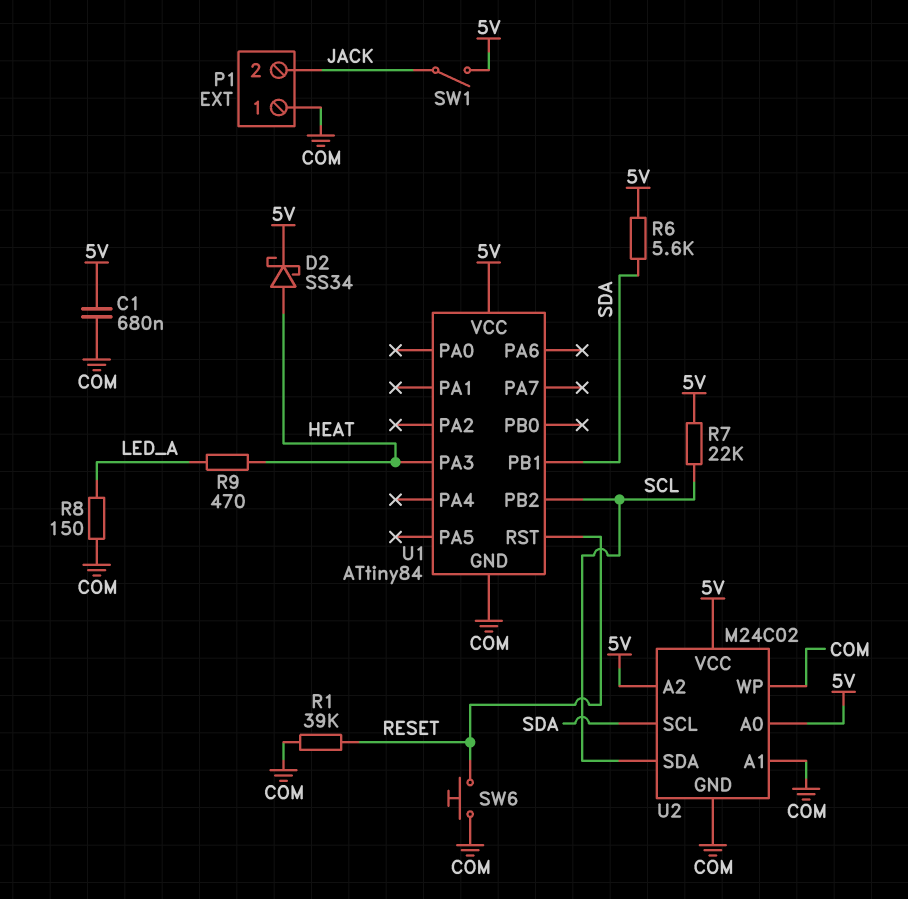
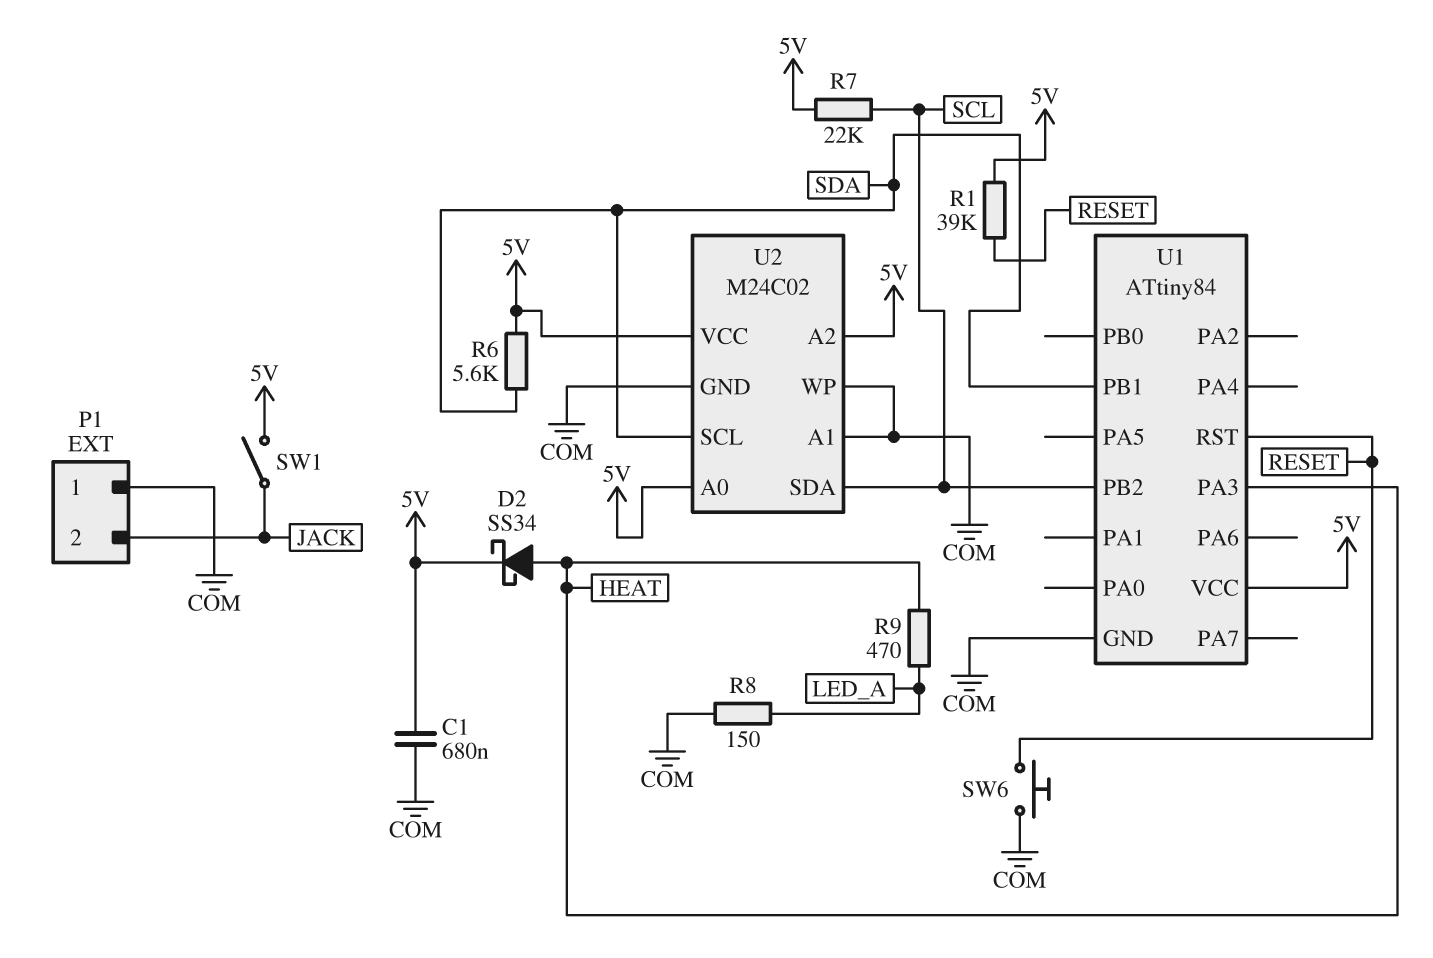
R1: 39k (COM, RESET) -> 39k (5V, RESET)

